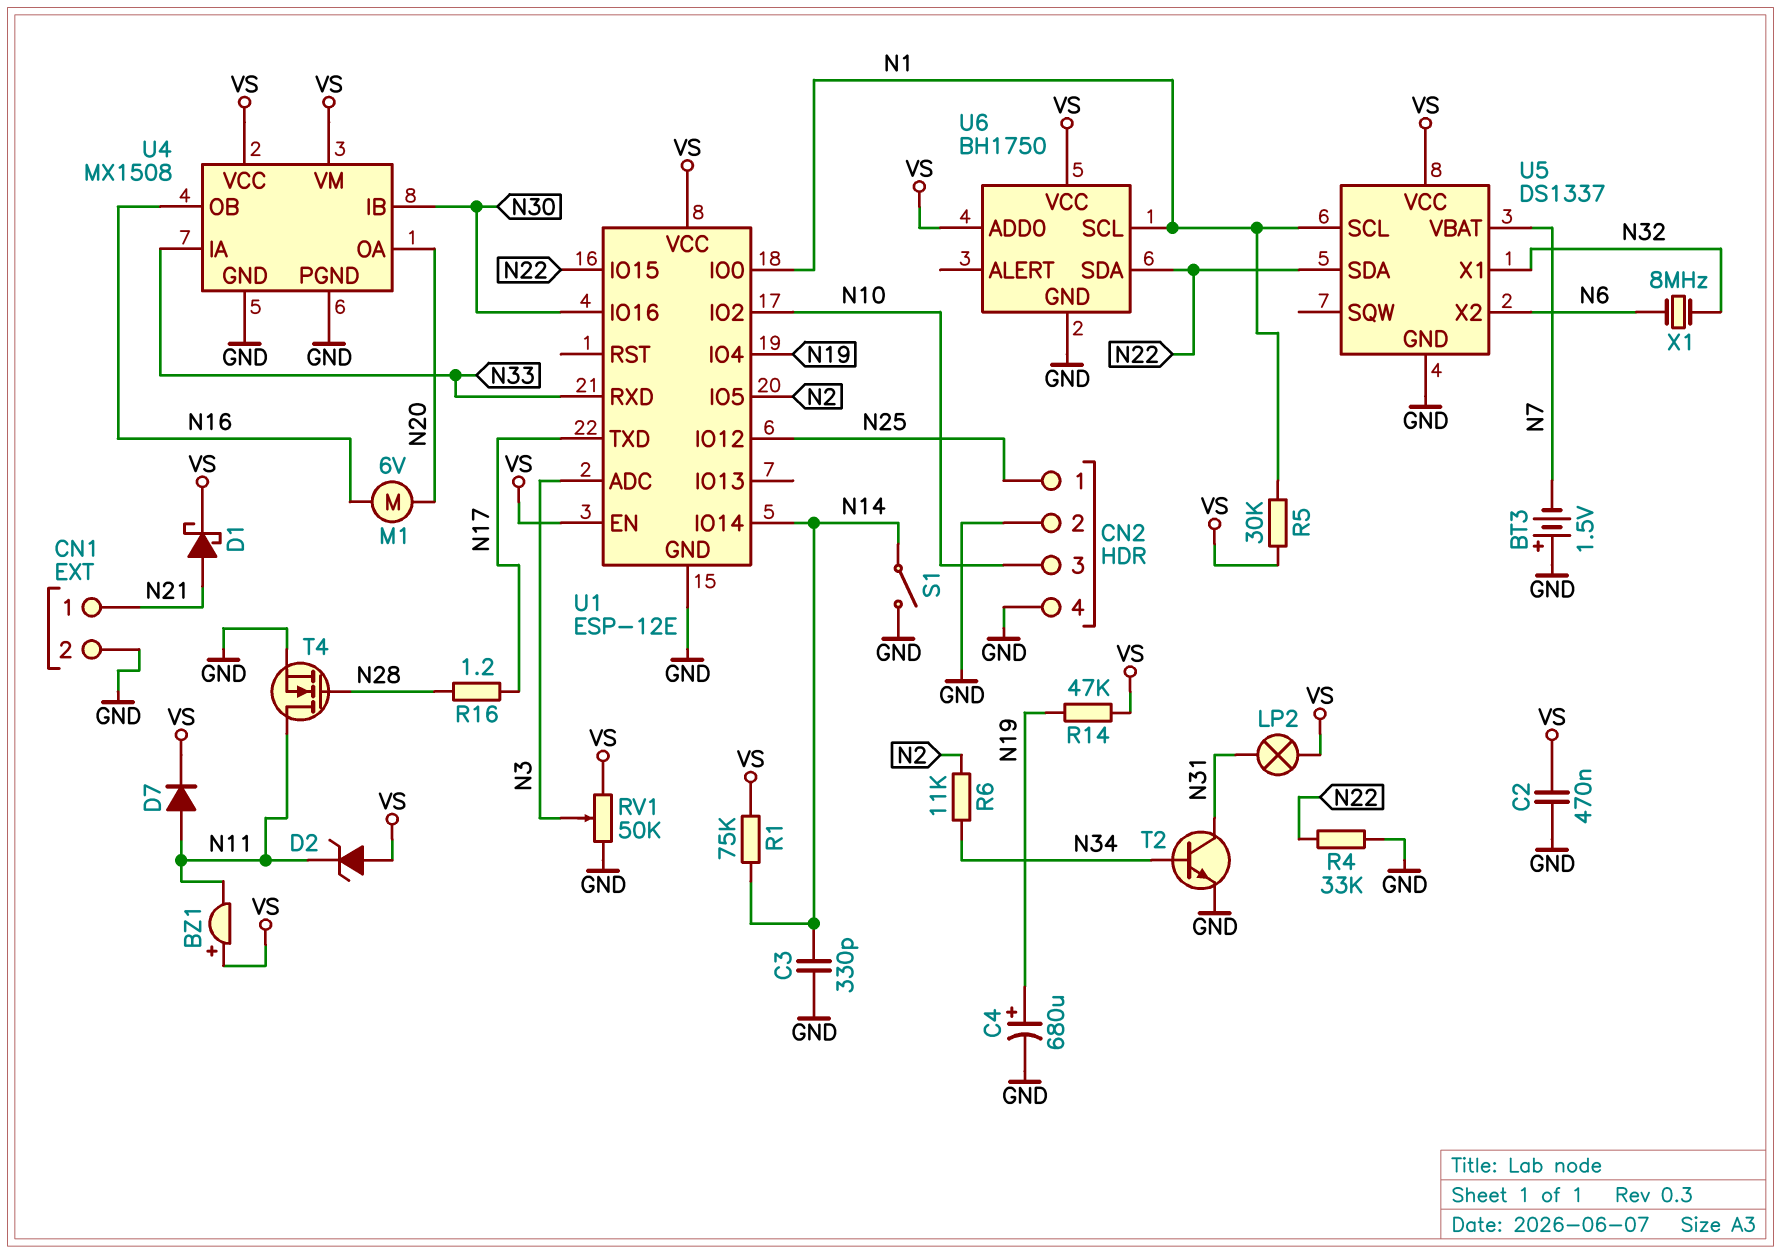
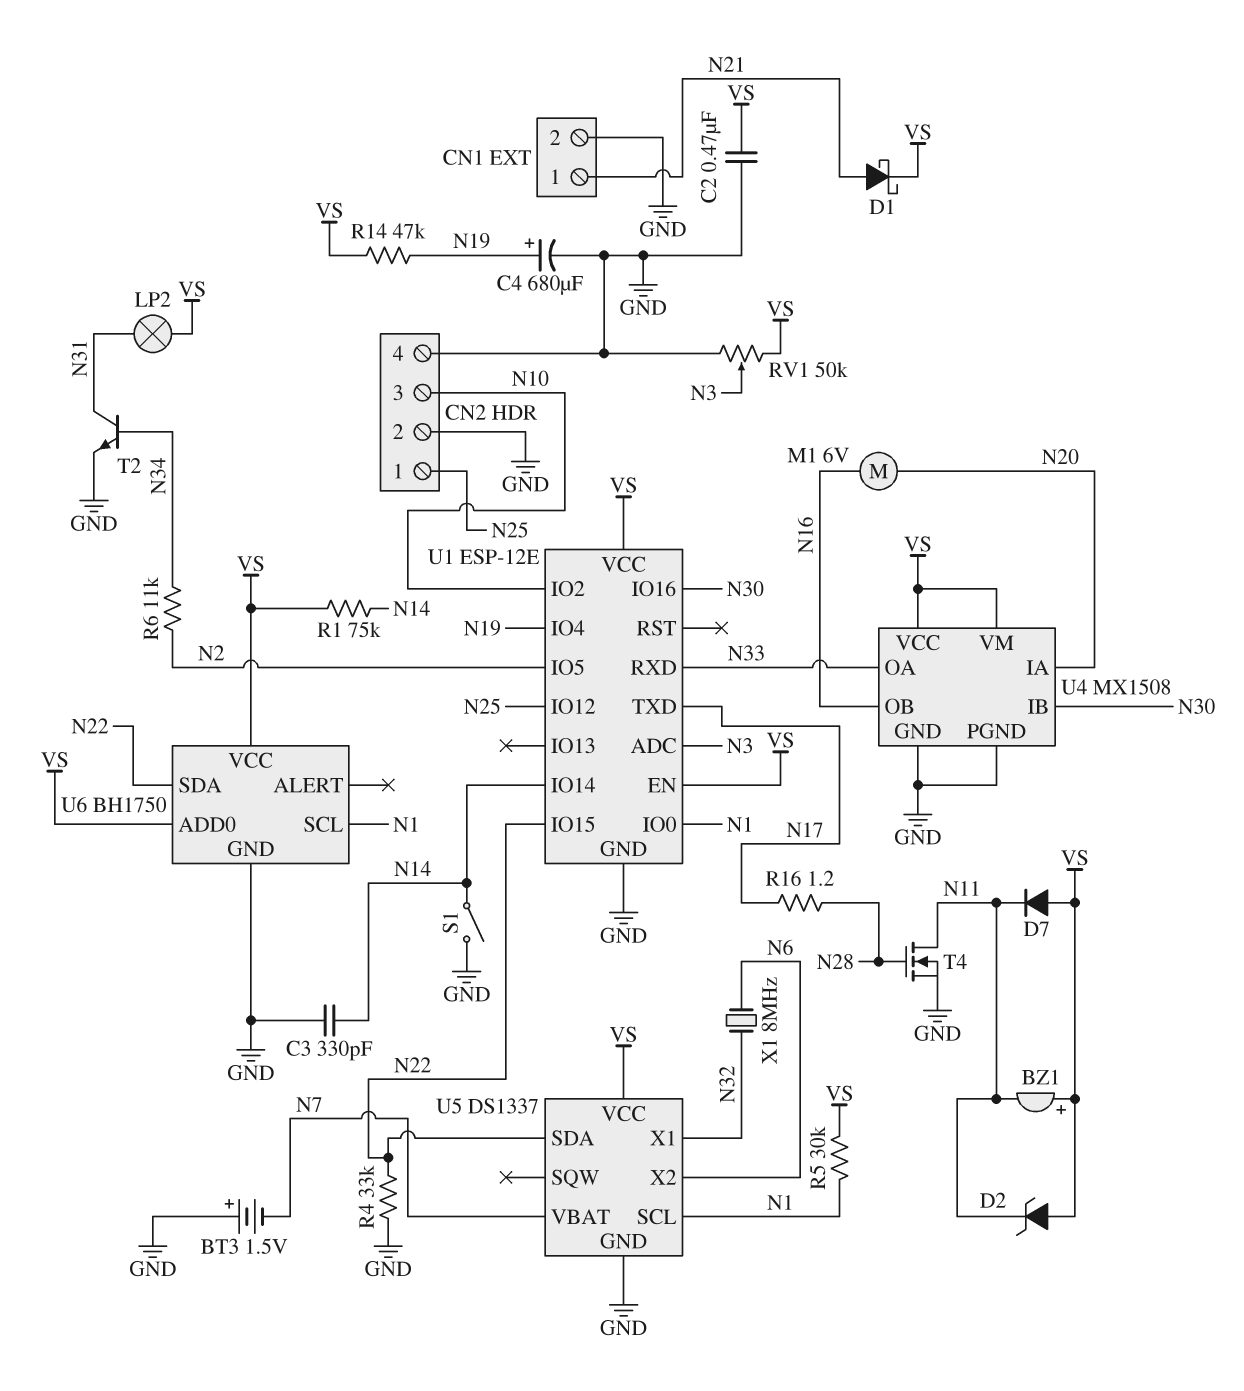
D7: diode (A N11, K VS) -> diode (A VS, K N11)
U4 pin IA: N33 -> N20
U4 pin OA: N20 -> N33

